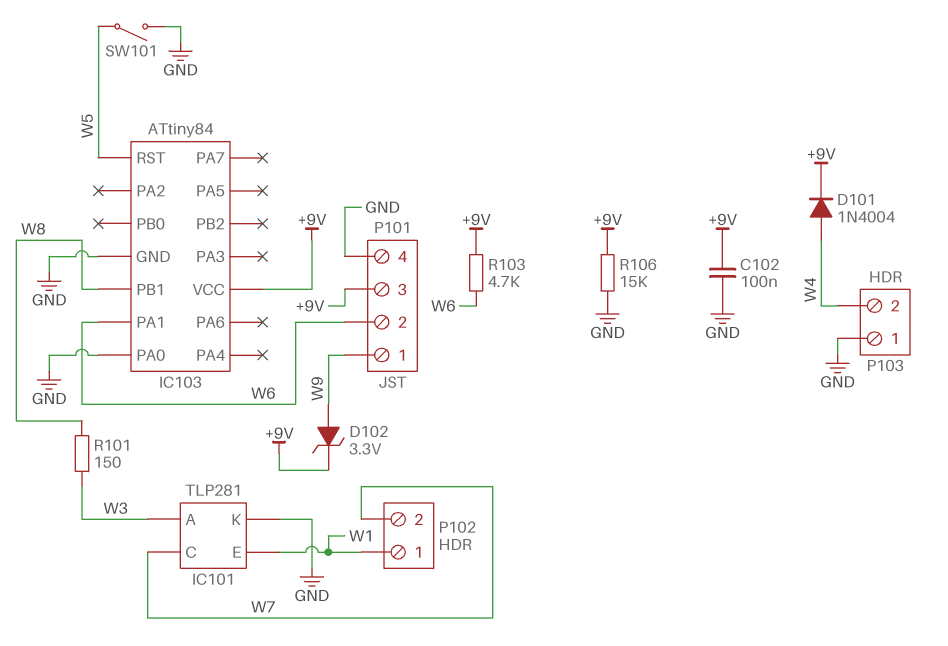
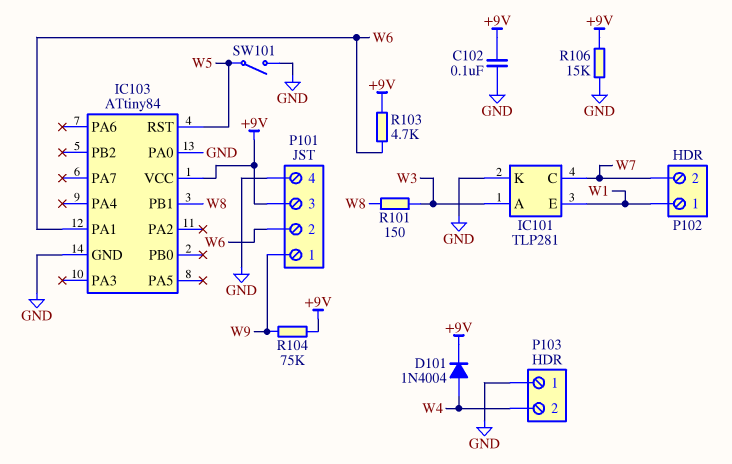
D102: zener 3.3V (A W9, K +9V) -> none
R104: none -> 75k (+9V, W9)

